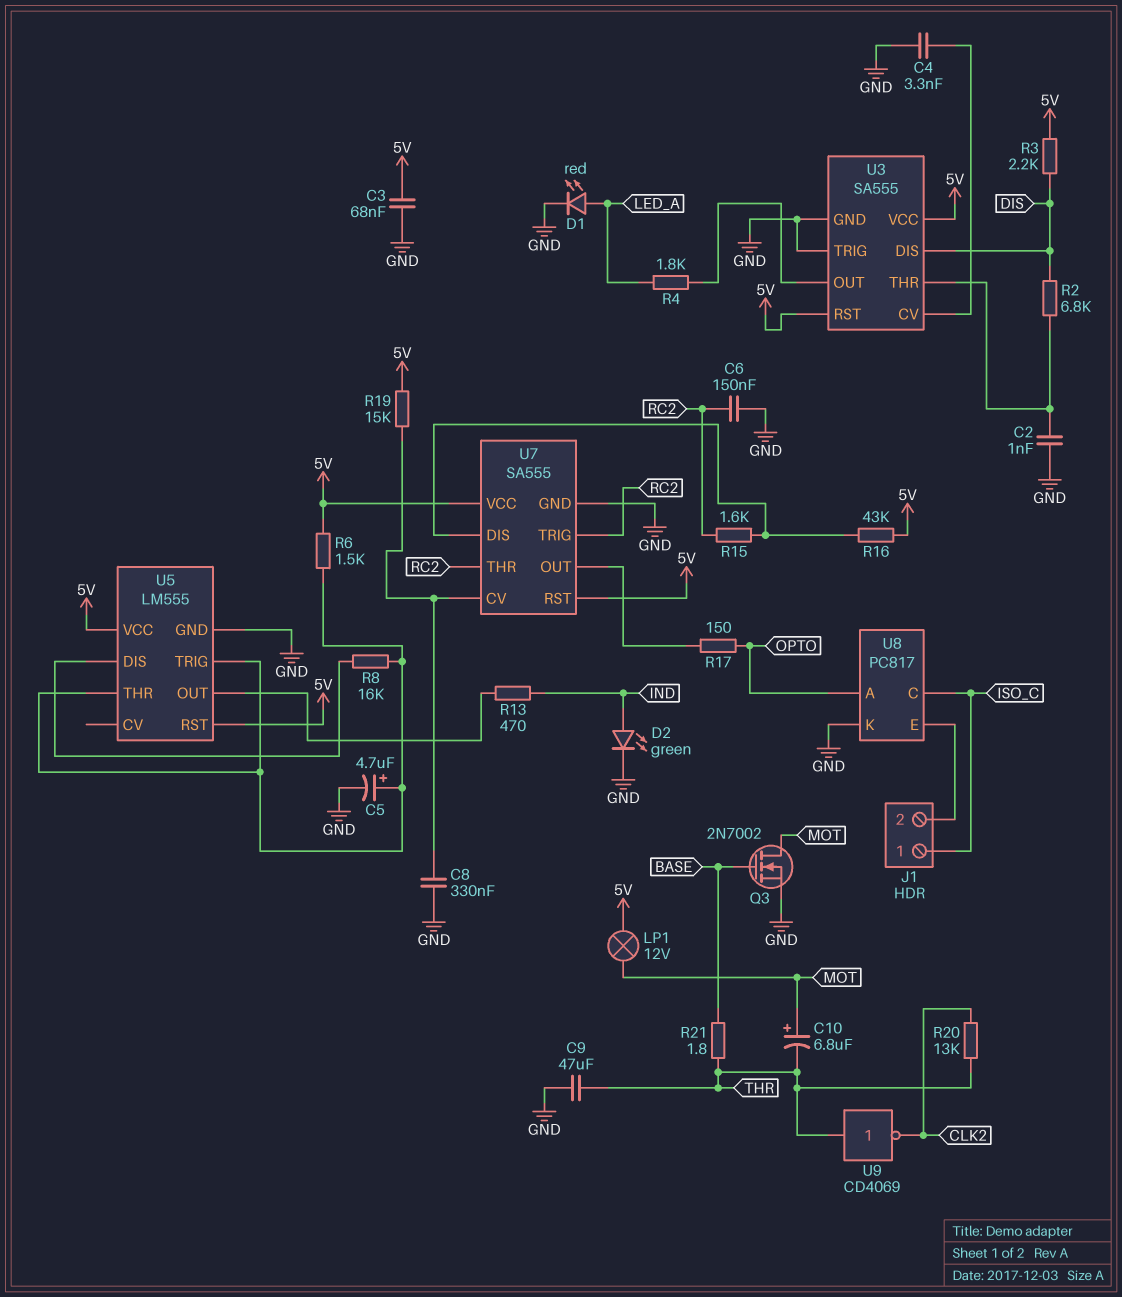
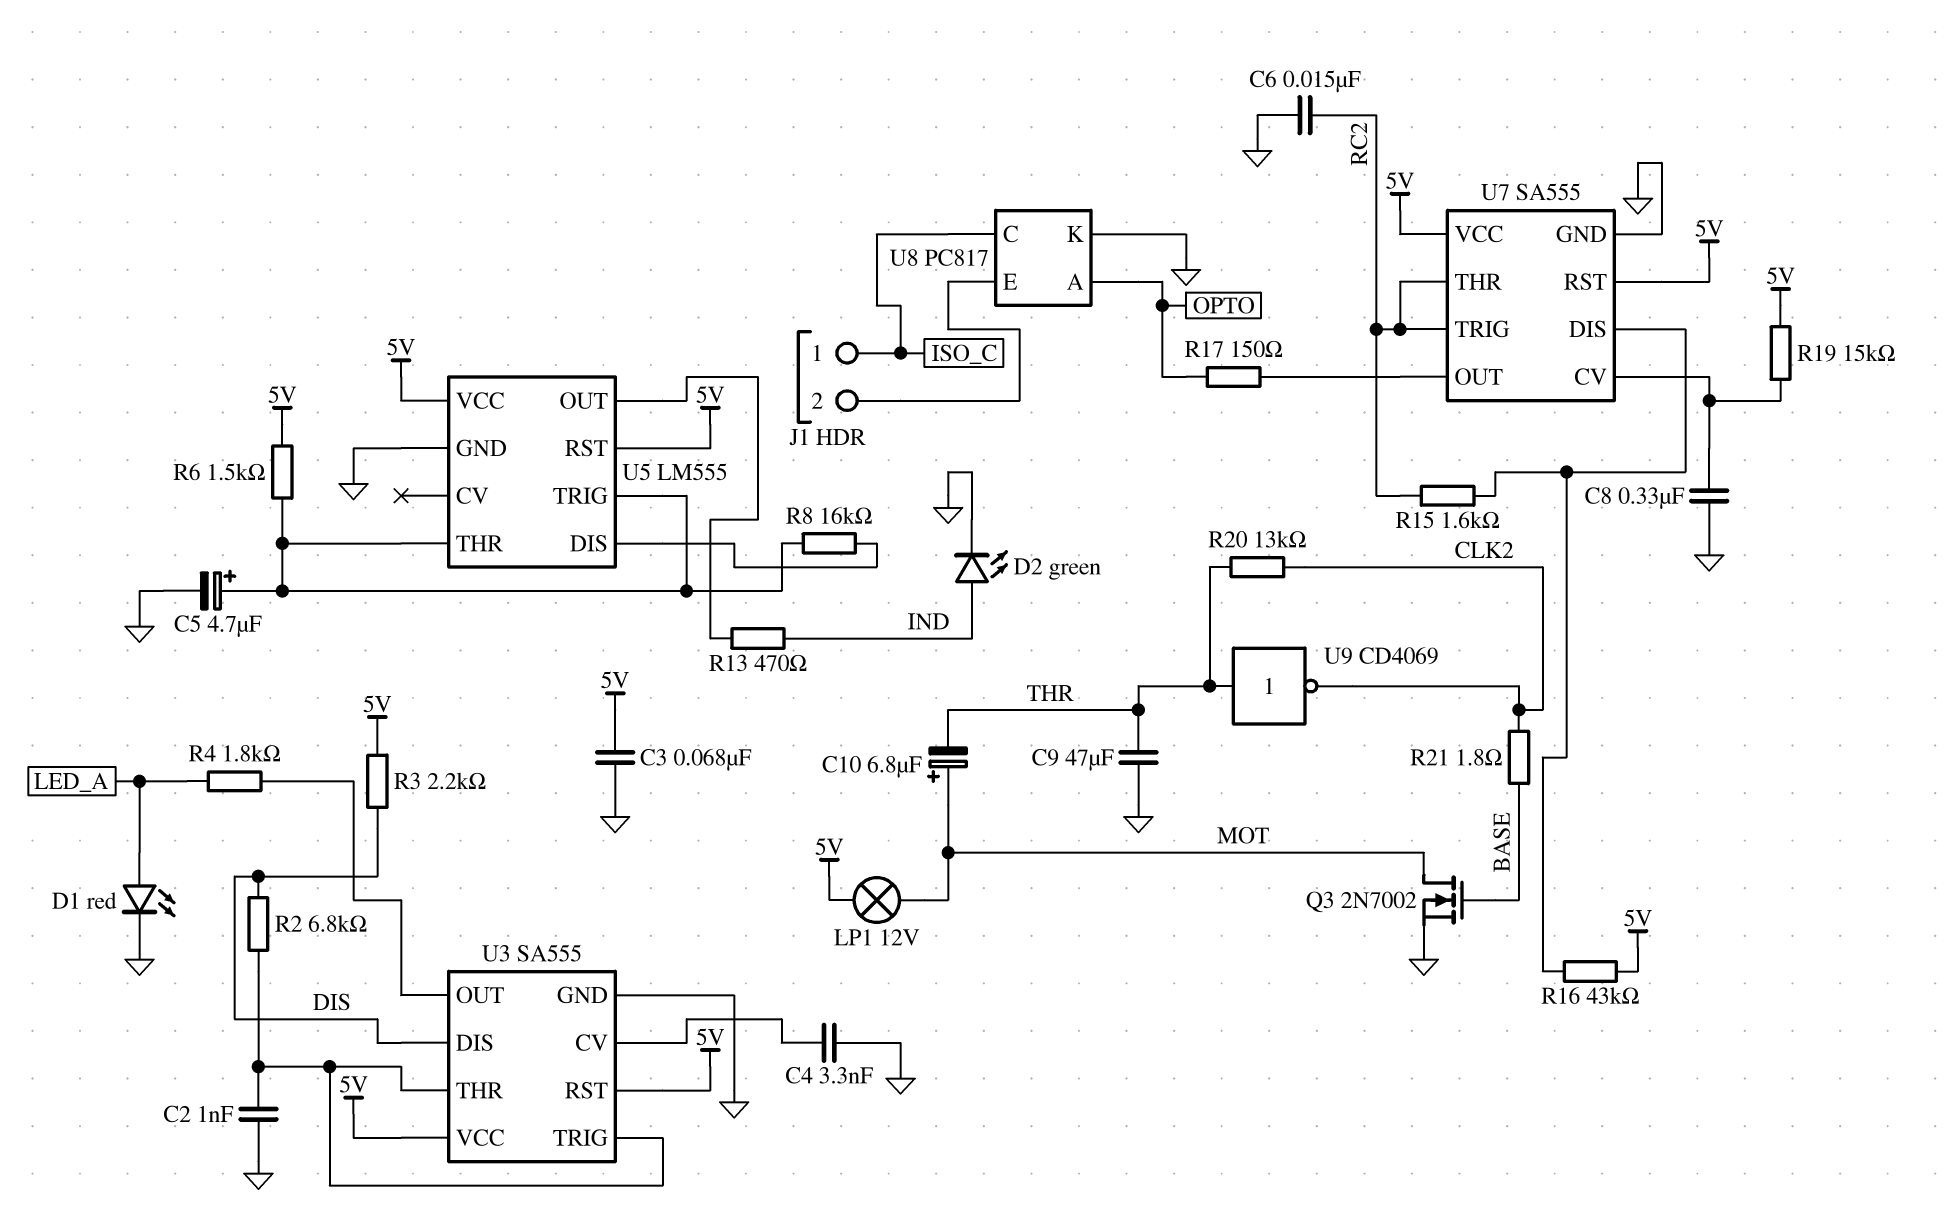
C6: 150nF (GND, RC2) -> 15nF (GND, RC2)
R21: 1.8 (BASE, THR) -> 1.8 (BASE, CLK2)
U3 pin TRIG: GND -> U3/THR

